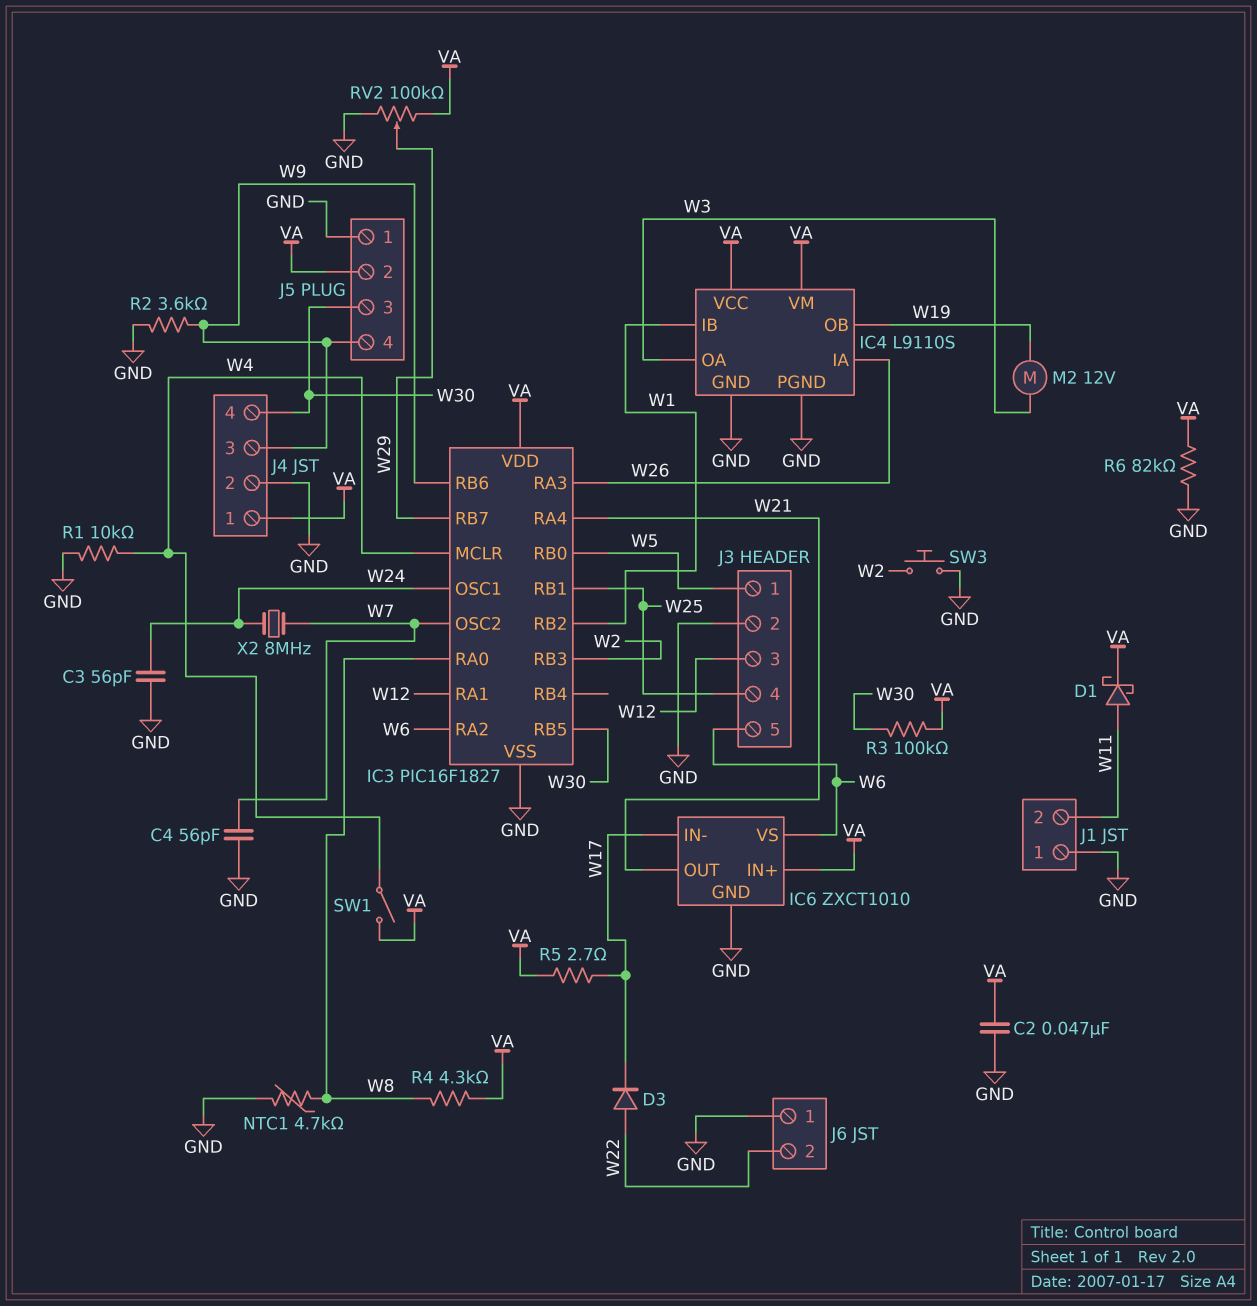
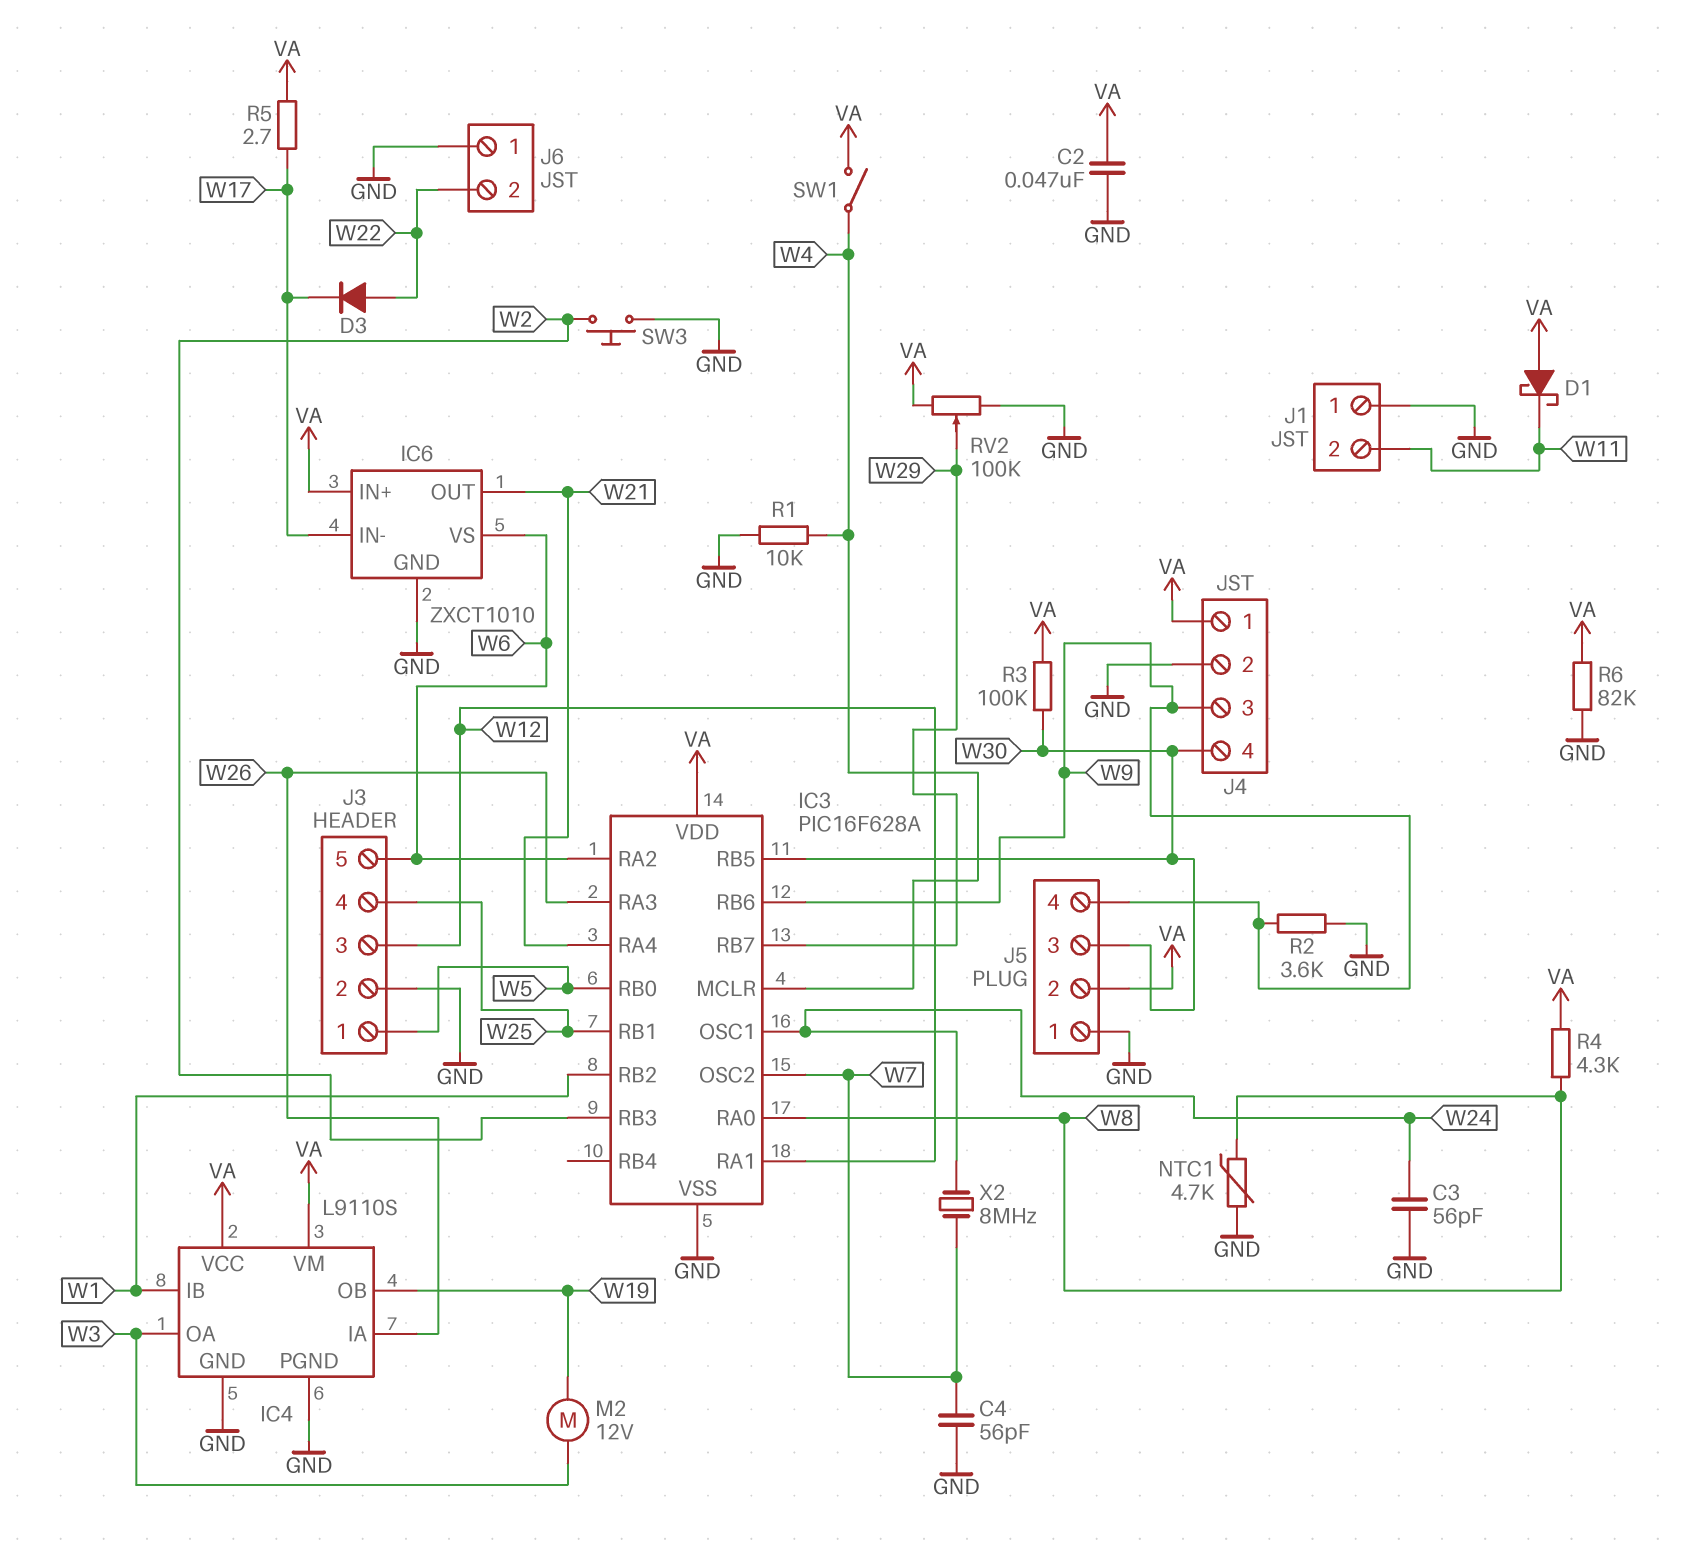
D1: schottky (A W11, K VA) -> schottky (A VA, K W11)
IC3: PIC16F1827 -> PIC16F628A

